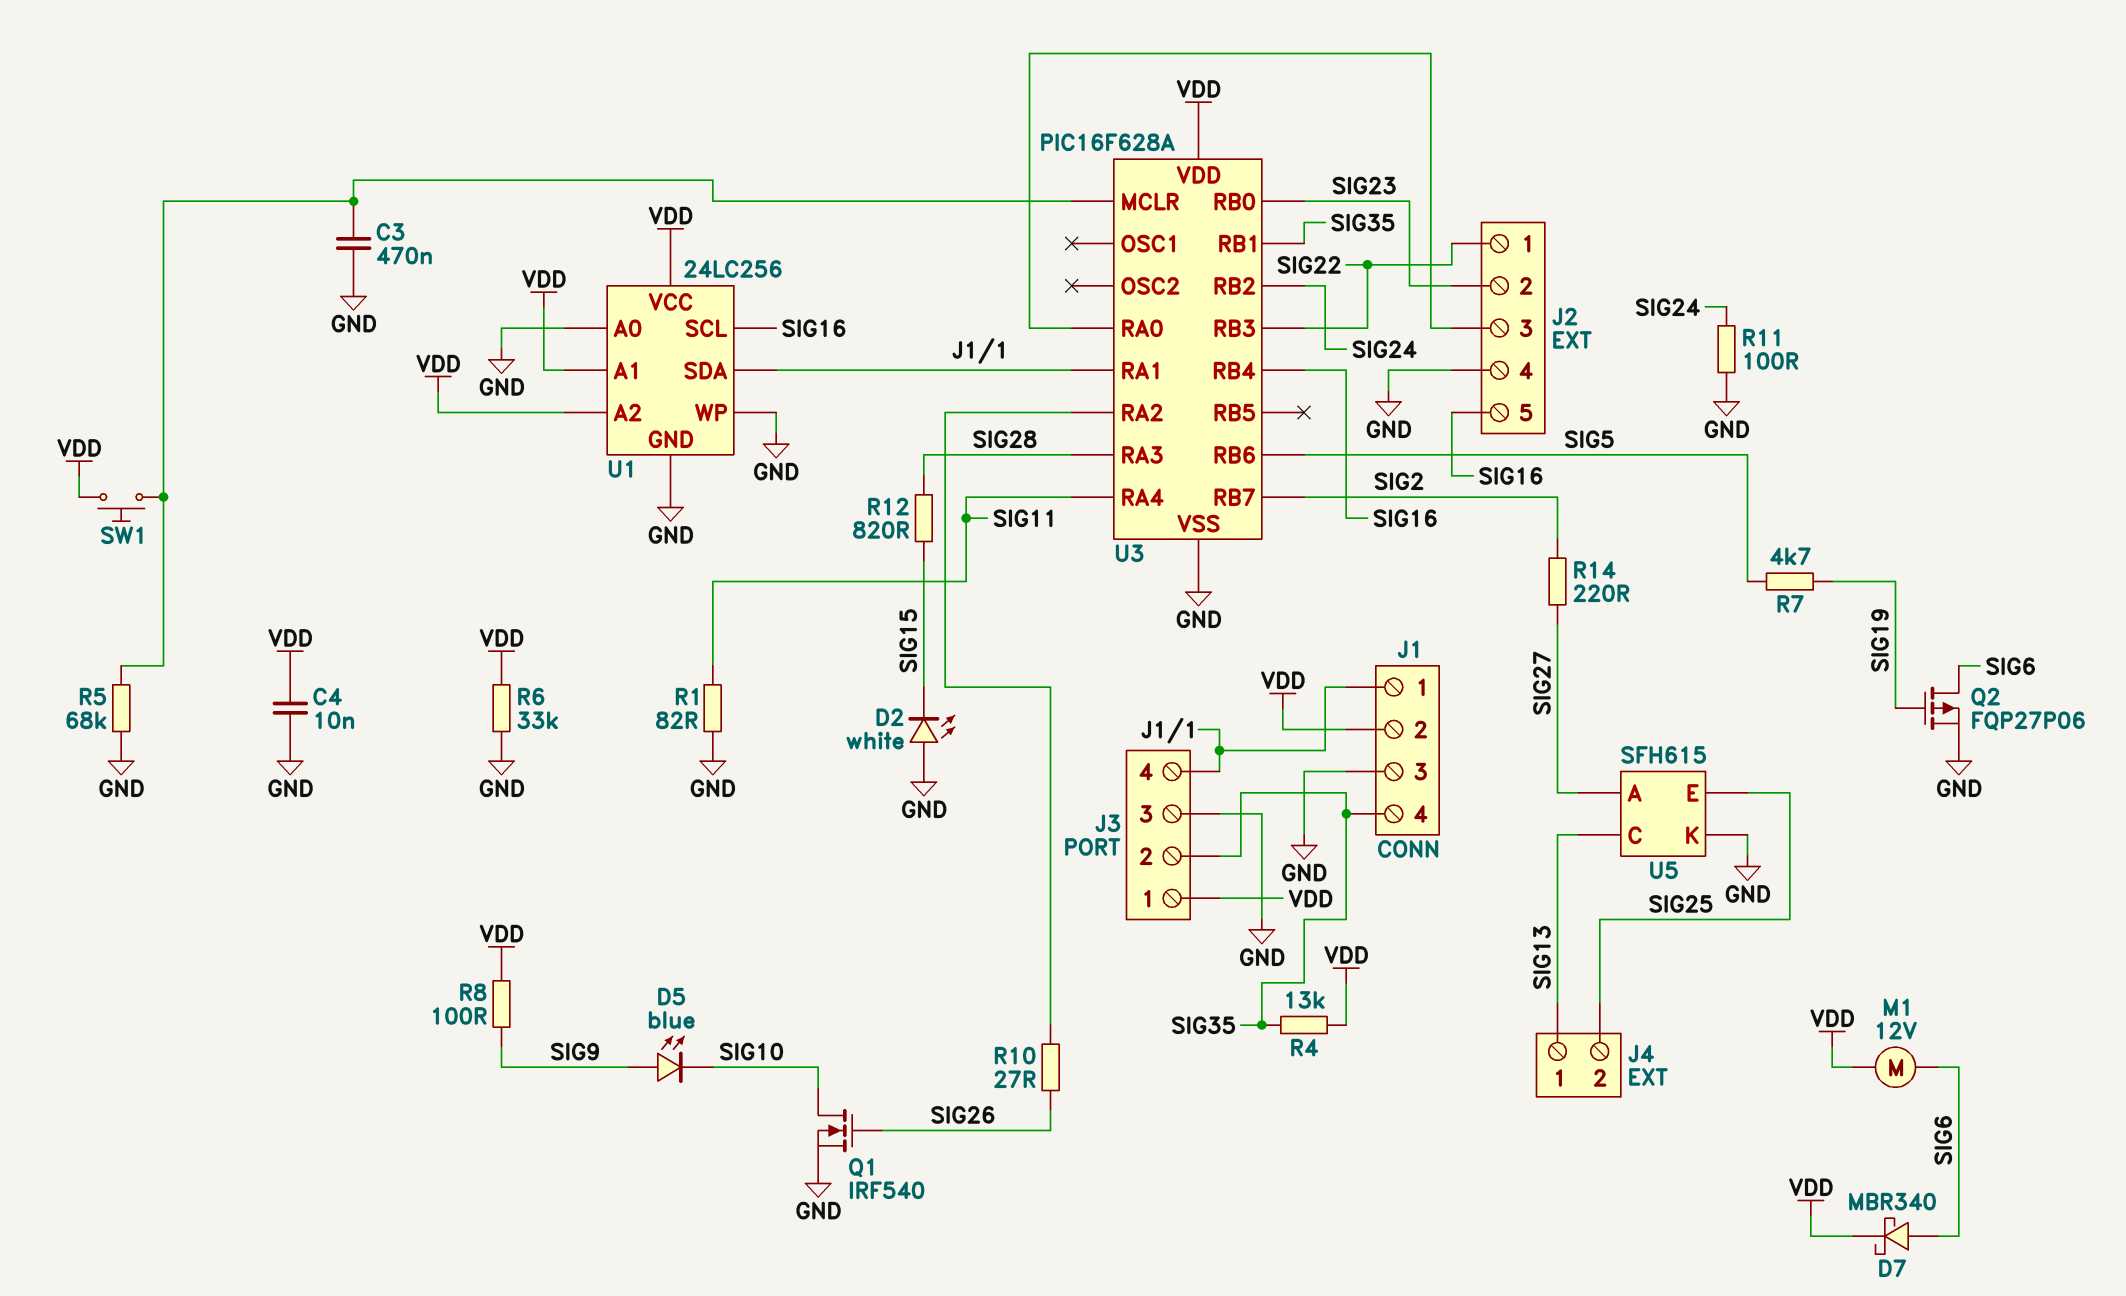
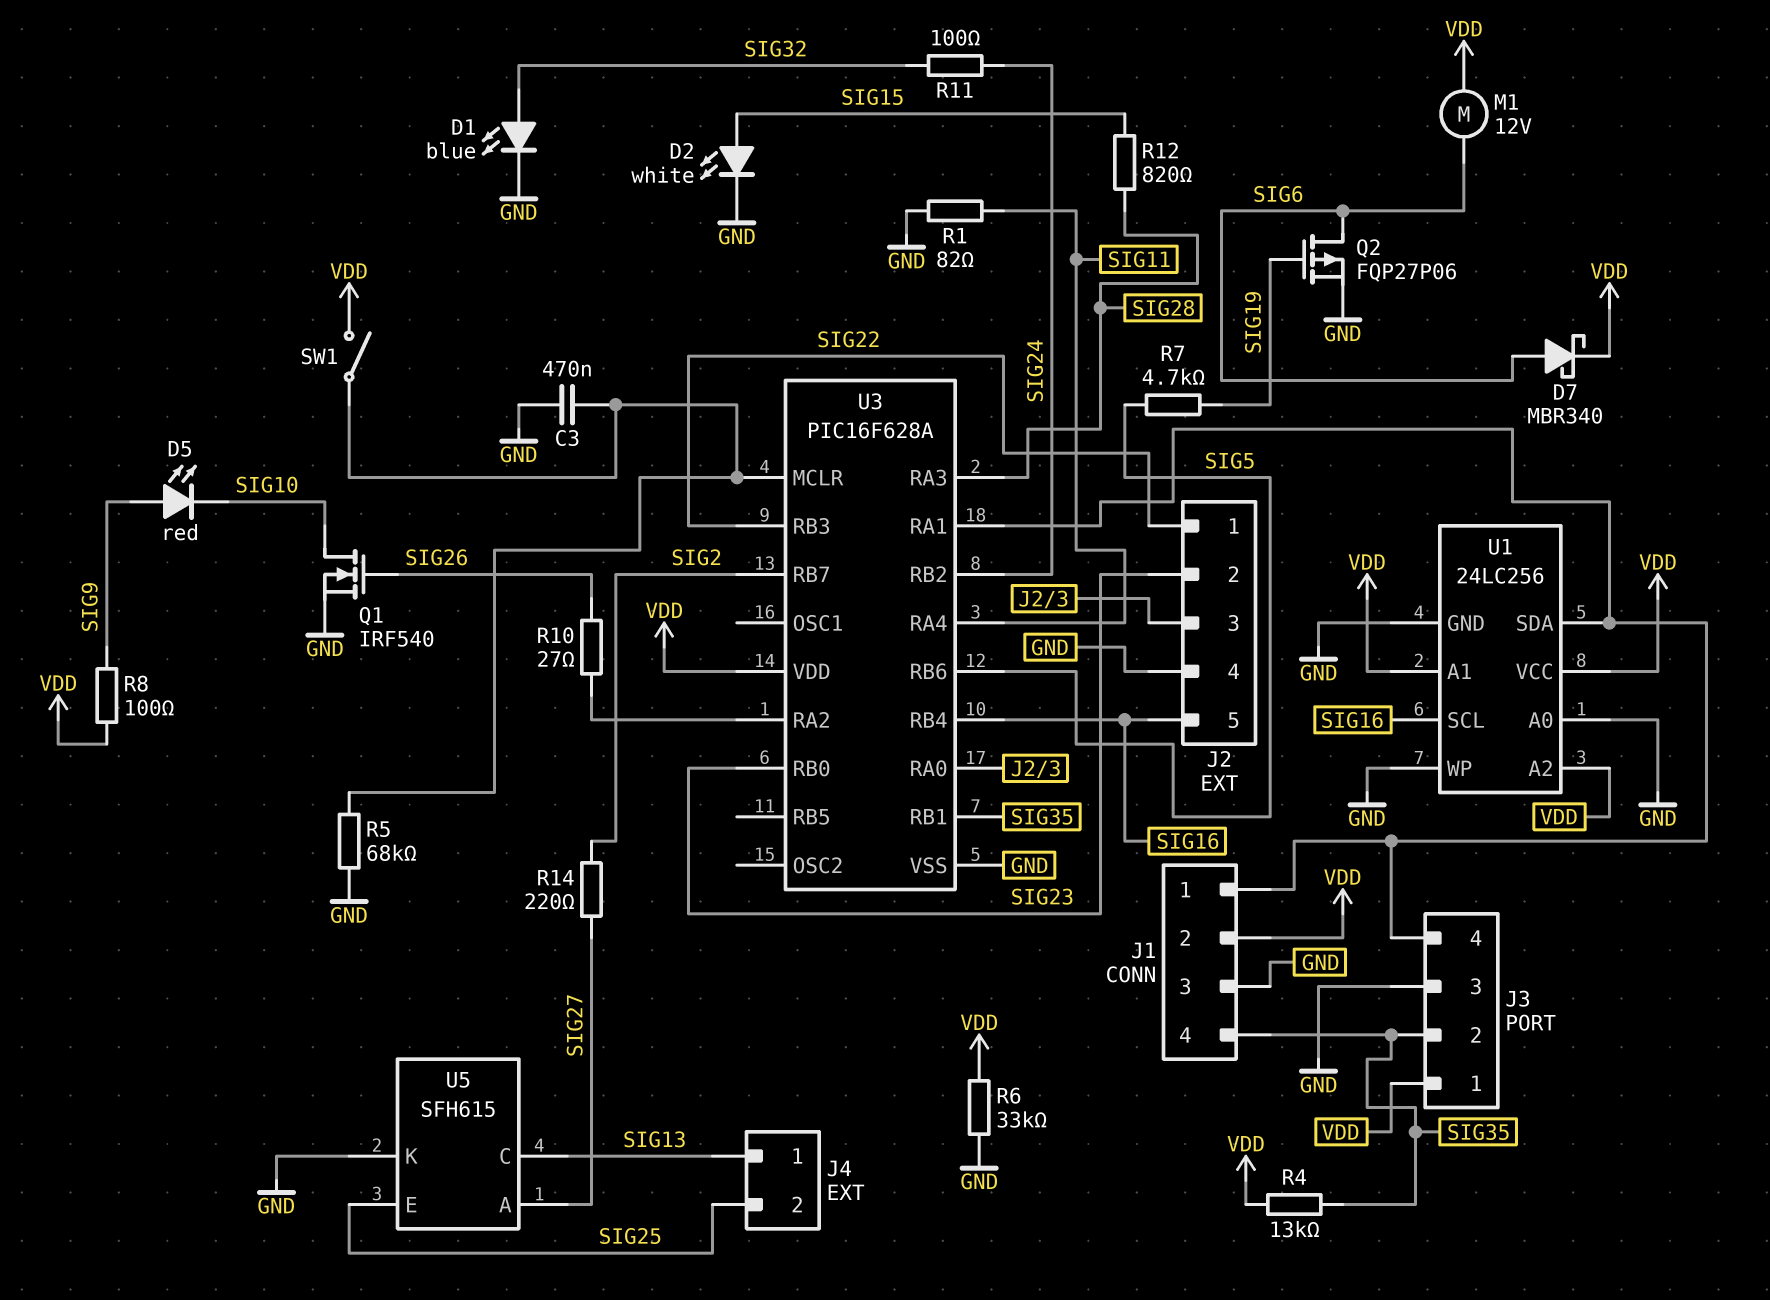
C4: 10nF (GND, VDD) -> none
D1: none -> LED blue (A SIG32, K GND)
D2: LED white (A GND, K SIG15) -> LED white (A SIG15, K GND)
D5: LED blue (A SIG9, K SIG10) -> LED red (A SIG9, K SIG10)
R11: 100 (GND, SIG24) -> 100 (SIG24, SIG32)
SW1: button (U3/MCLR, VDD) -> switch (U3/MCLR, VDD)

